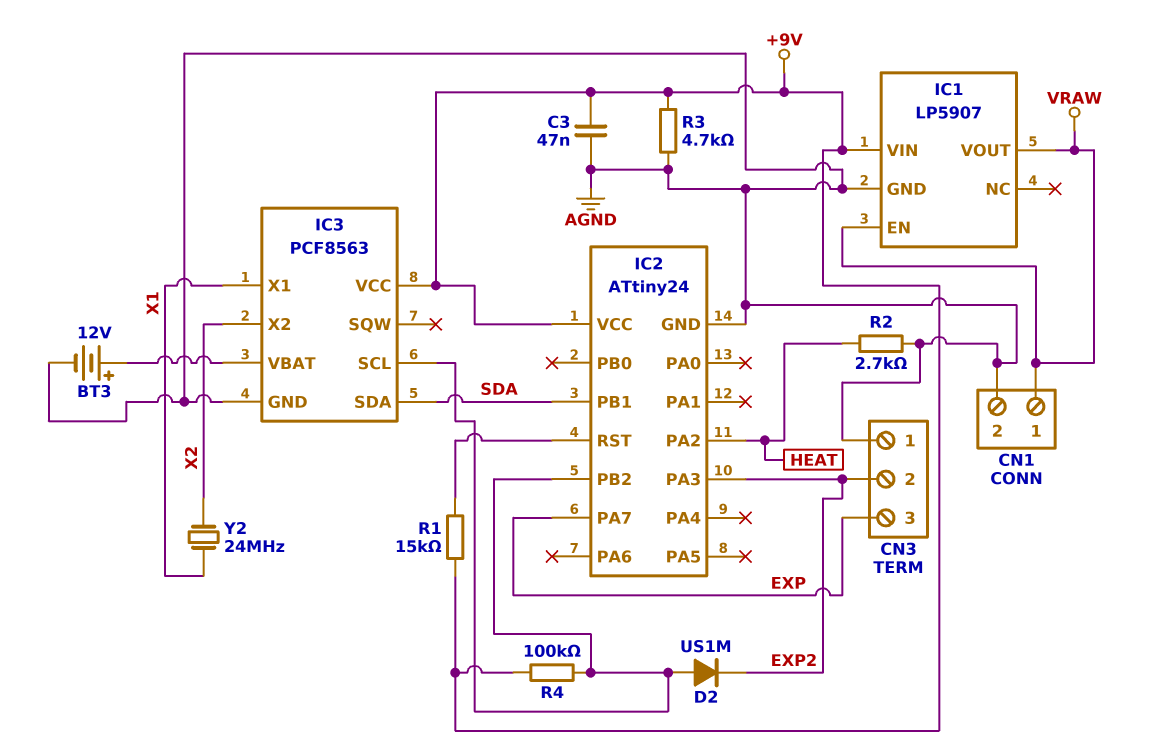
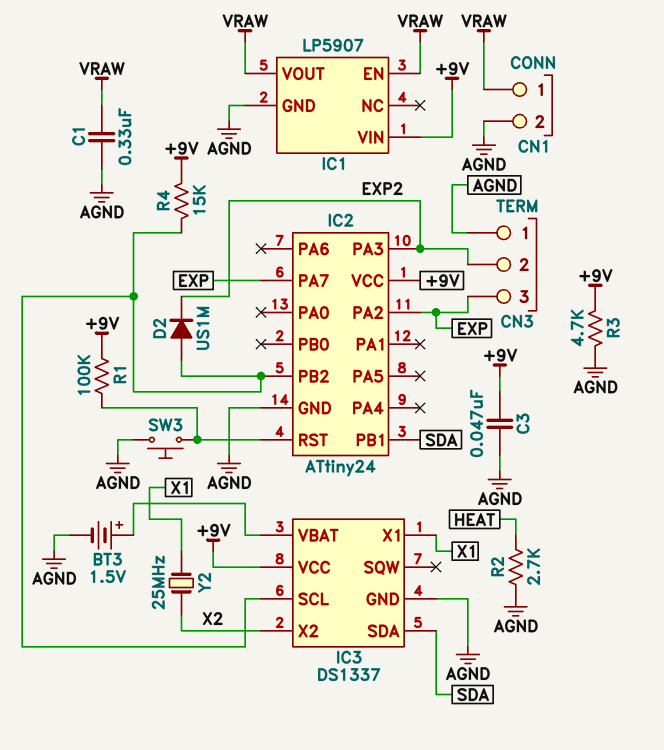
BT3: 12V (plus IC3/VBAT, minus AGND) -> 1.5V (plus IC3/VBAT, minus AGND)
C1: none -> 330nF (AGND, VRAW)
IC2 pin PA2: HEAT -> EXP
IC3: PCF8563 -> DS1337
R1: 15k (+9V, IC2/RST) -> 100k (+9V, IC2/RST)
R4: 100k (+9V, IC2/PB2) -> 15k (+9V, IC2/PB2)
SW3: none -> button (AGND, IC2/RST)
Y2: 24MHz (X1, X2) -> 25MHz (X1, X2)

